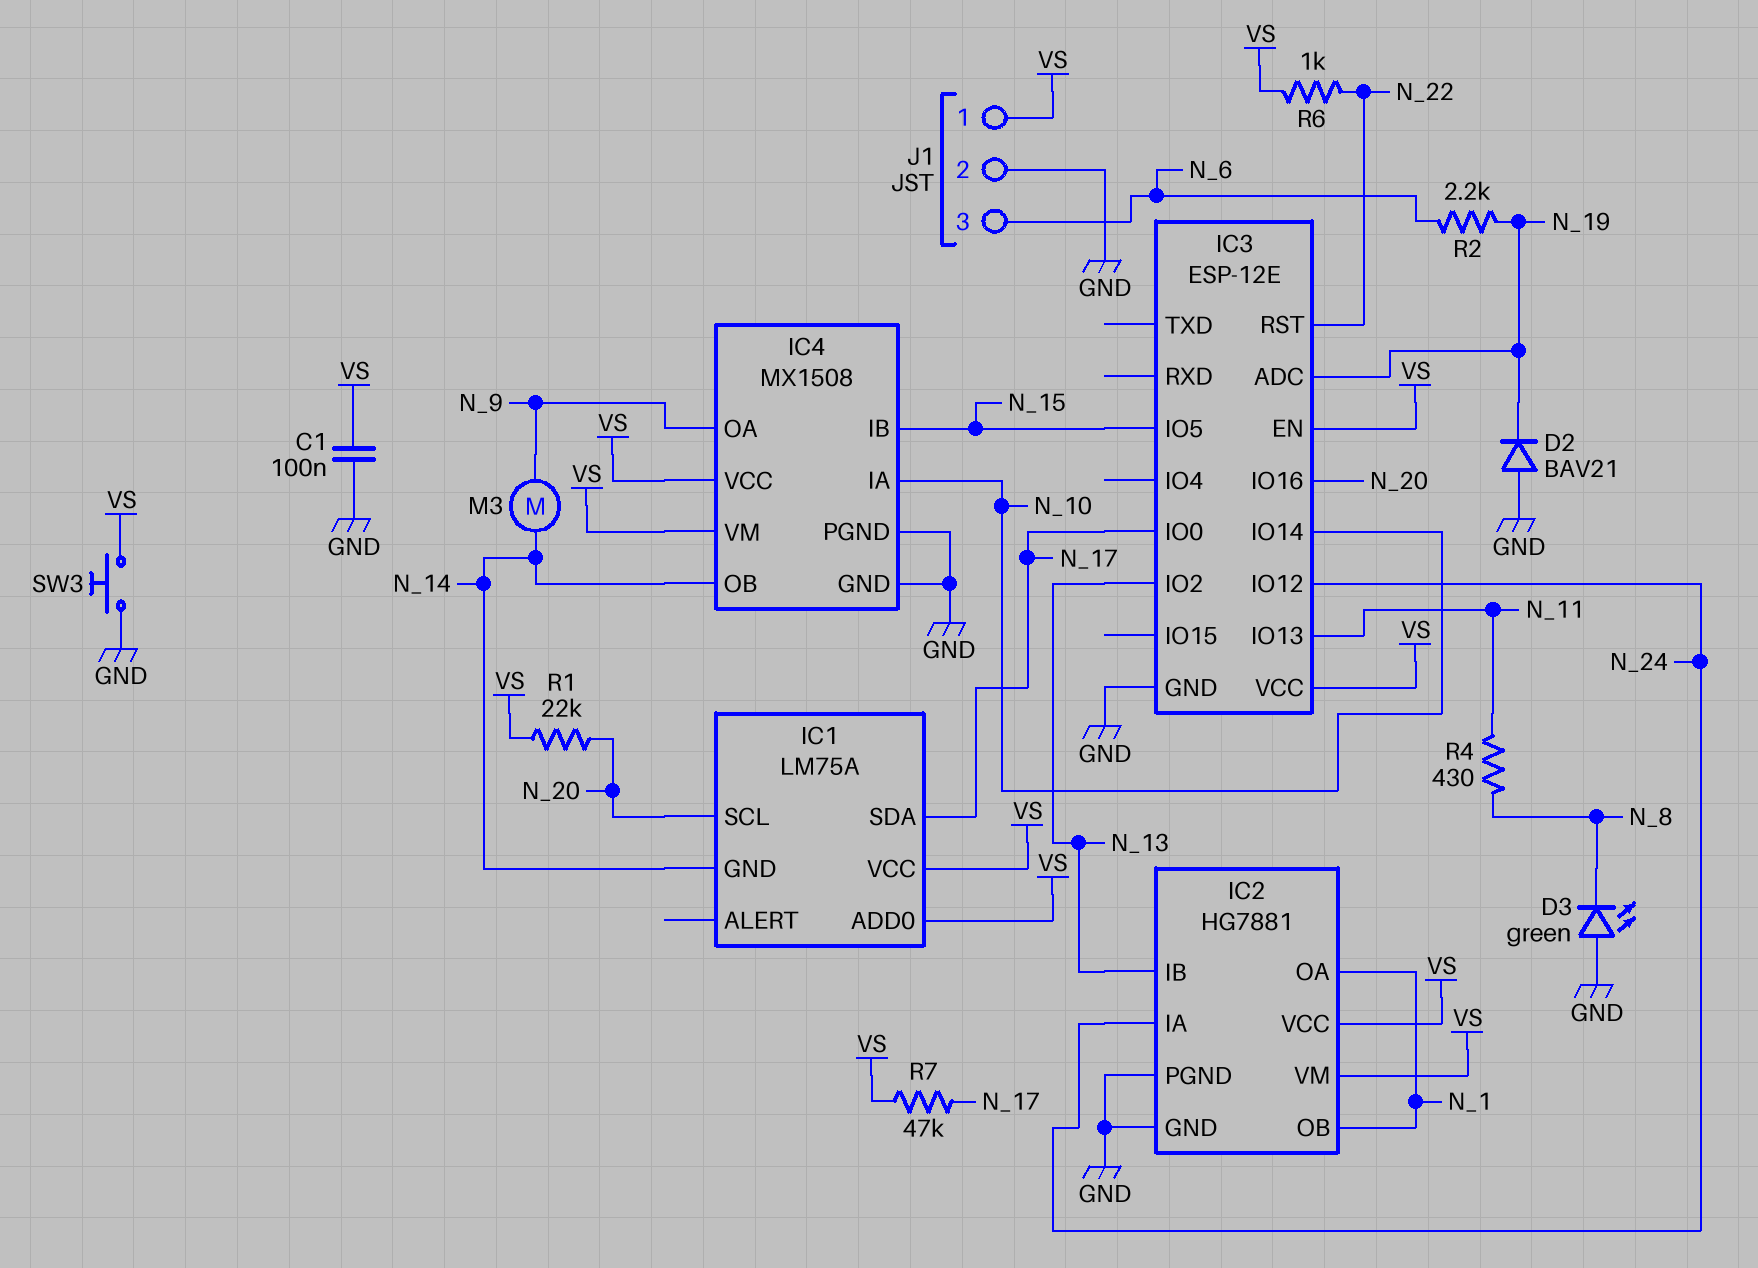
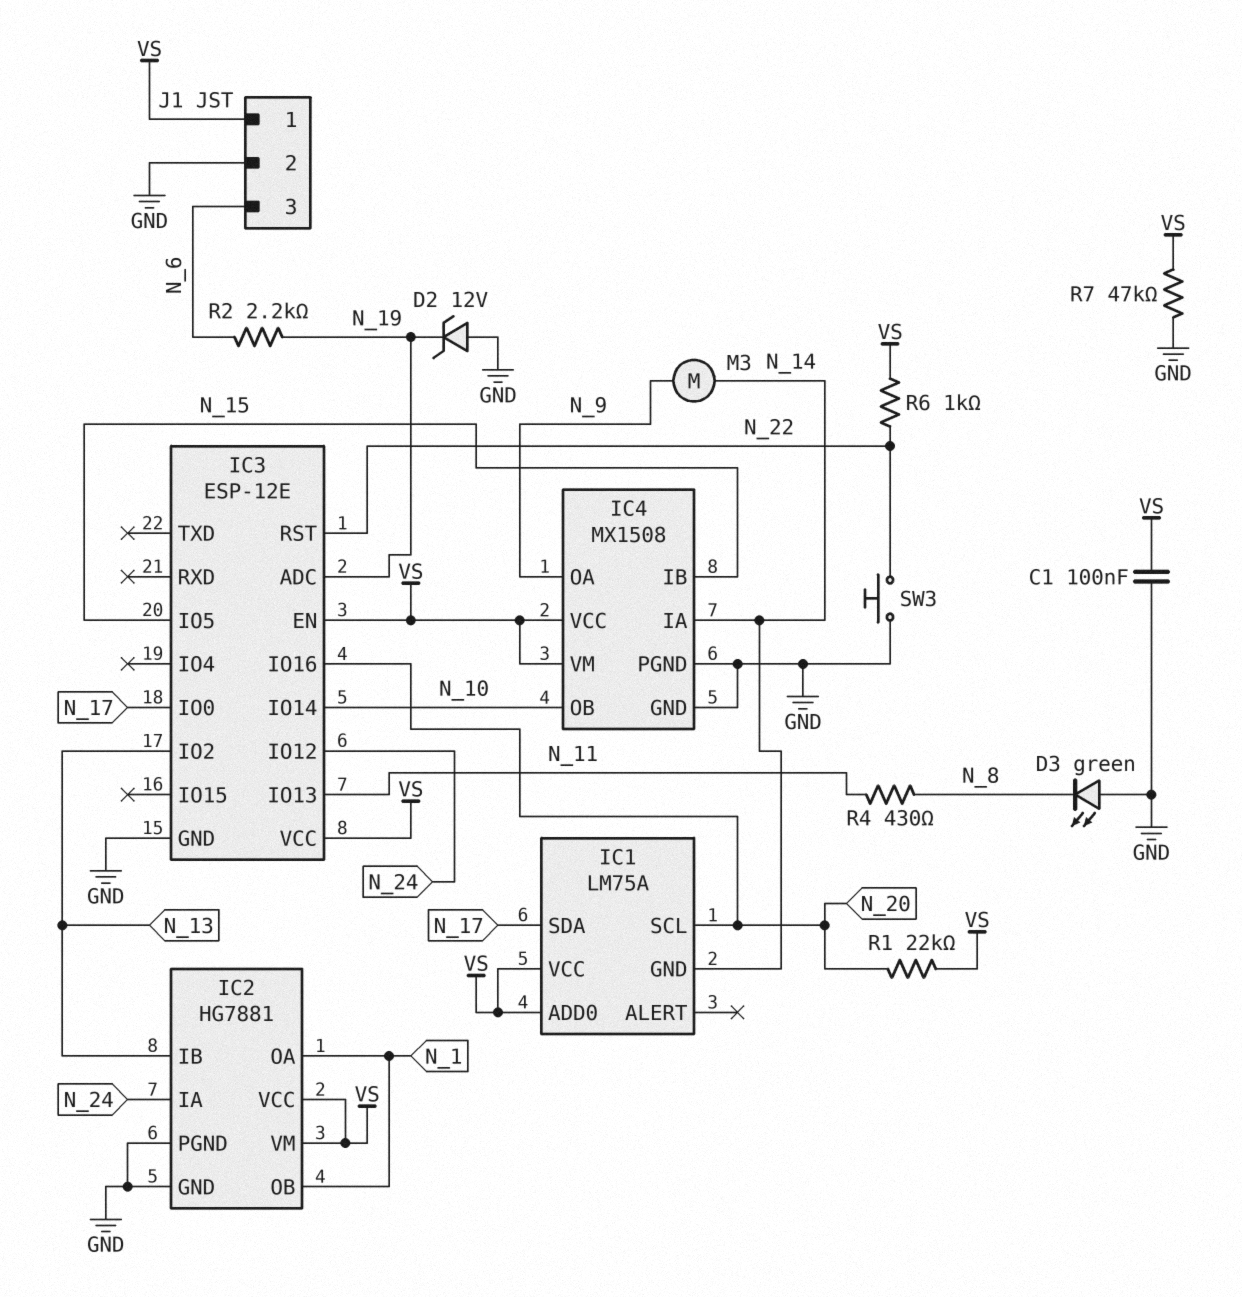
D2: diode BAV21 (A GND, K N_19) -> zener 12V (A GND, K N_19)
IC4 pin IA: N_10 -> N_14
IC4 pin OB: N_14 -> N_10
R7: 47k (N_17, VS) -> 47k (GND, VS)
SW3: button (GND, VS) -> button (GND, N_22)

